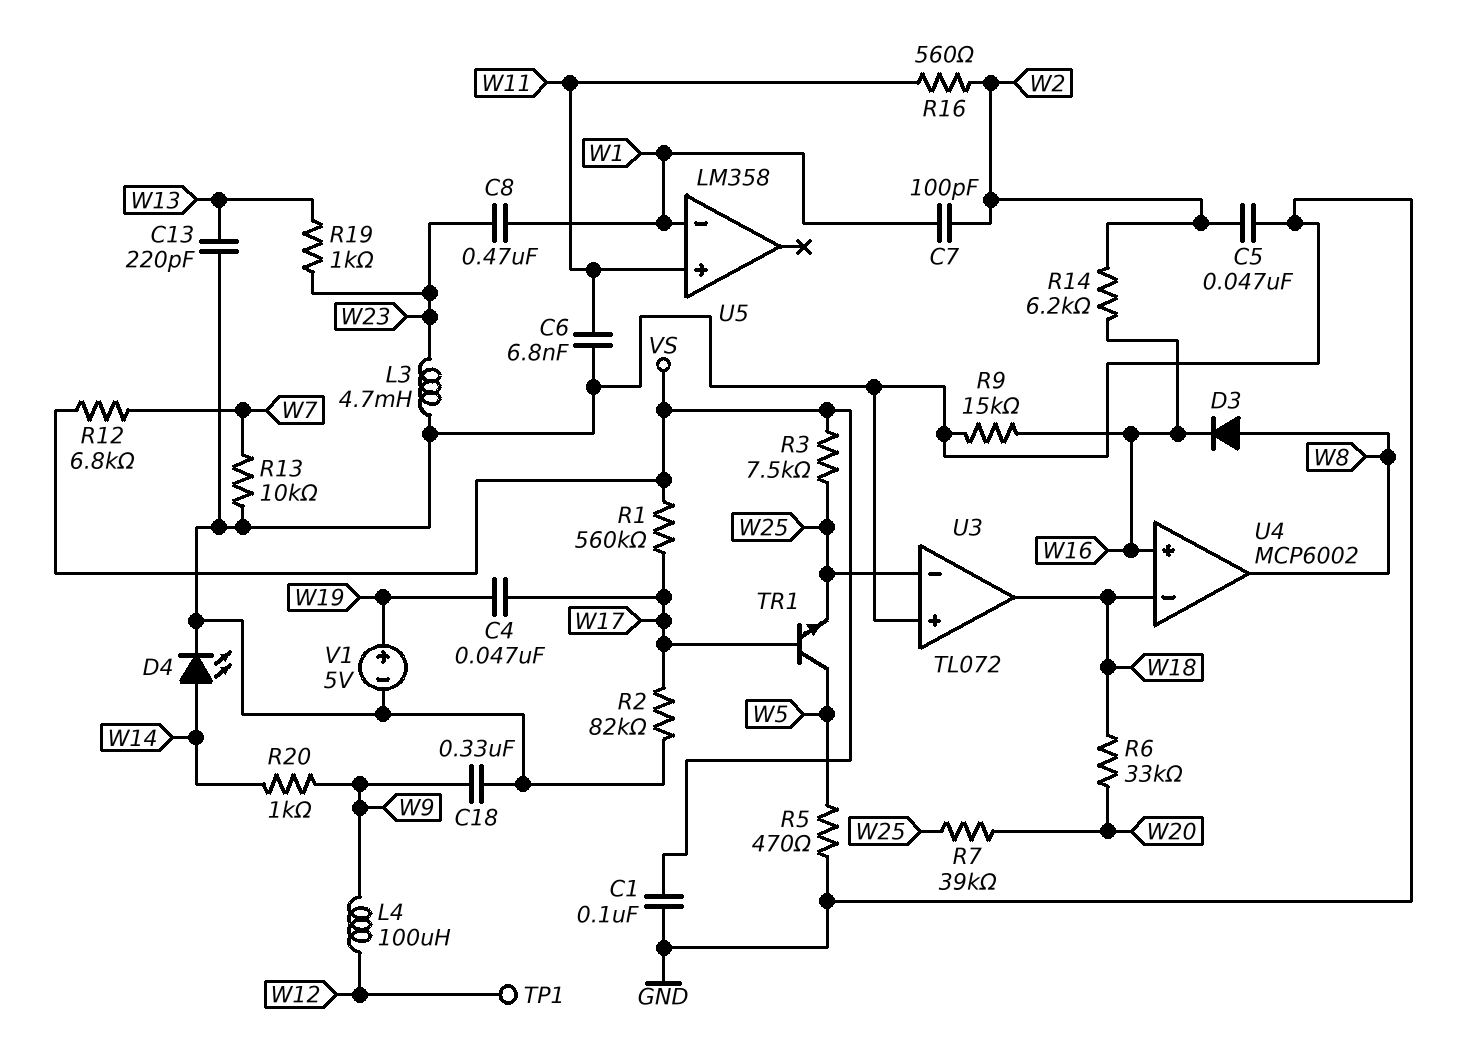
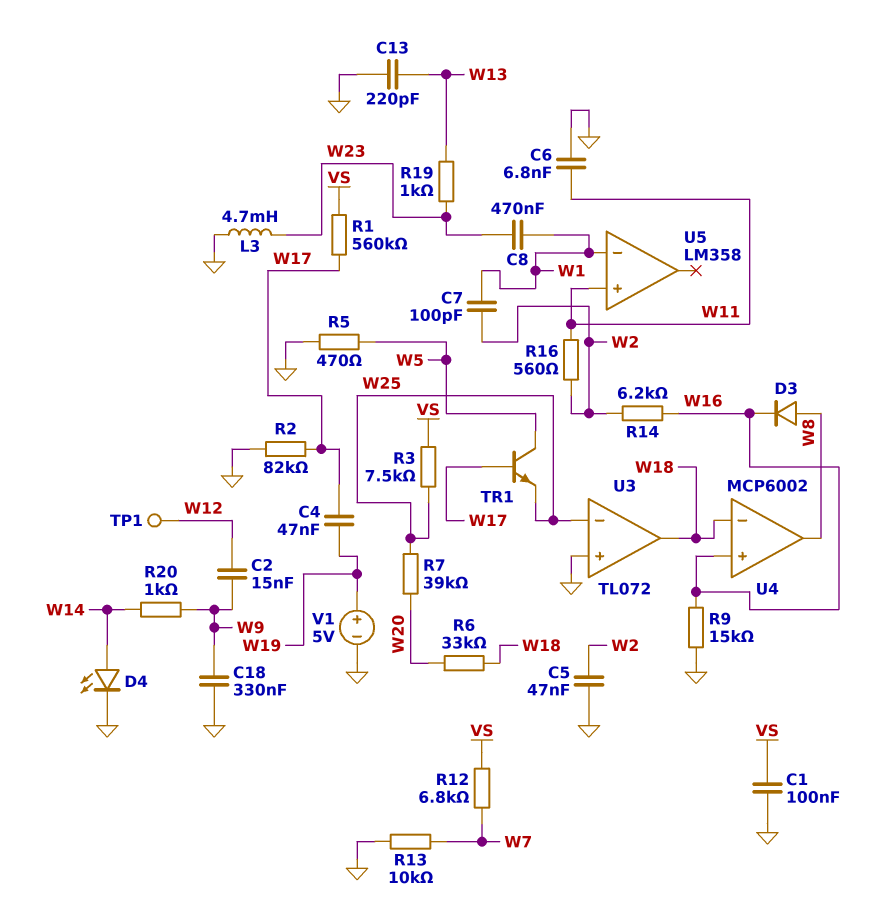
C2: none -> 15nF (W9, W12)
L4: 100uH (W9, W12) -> none

